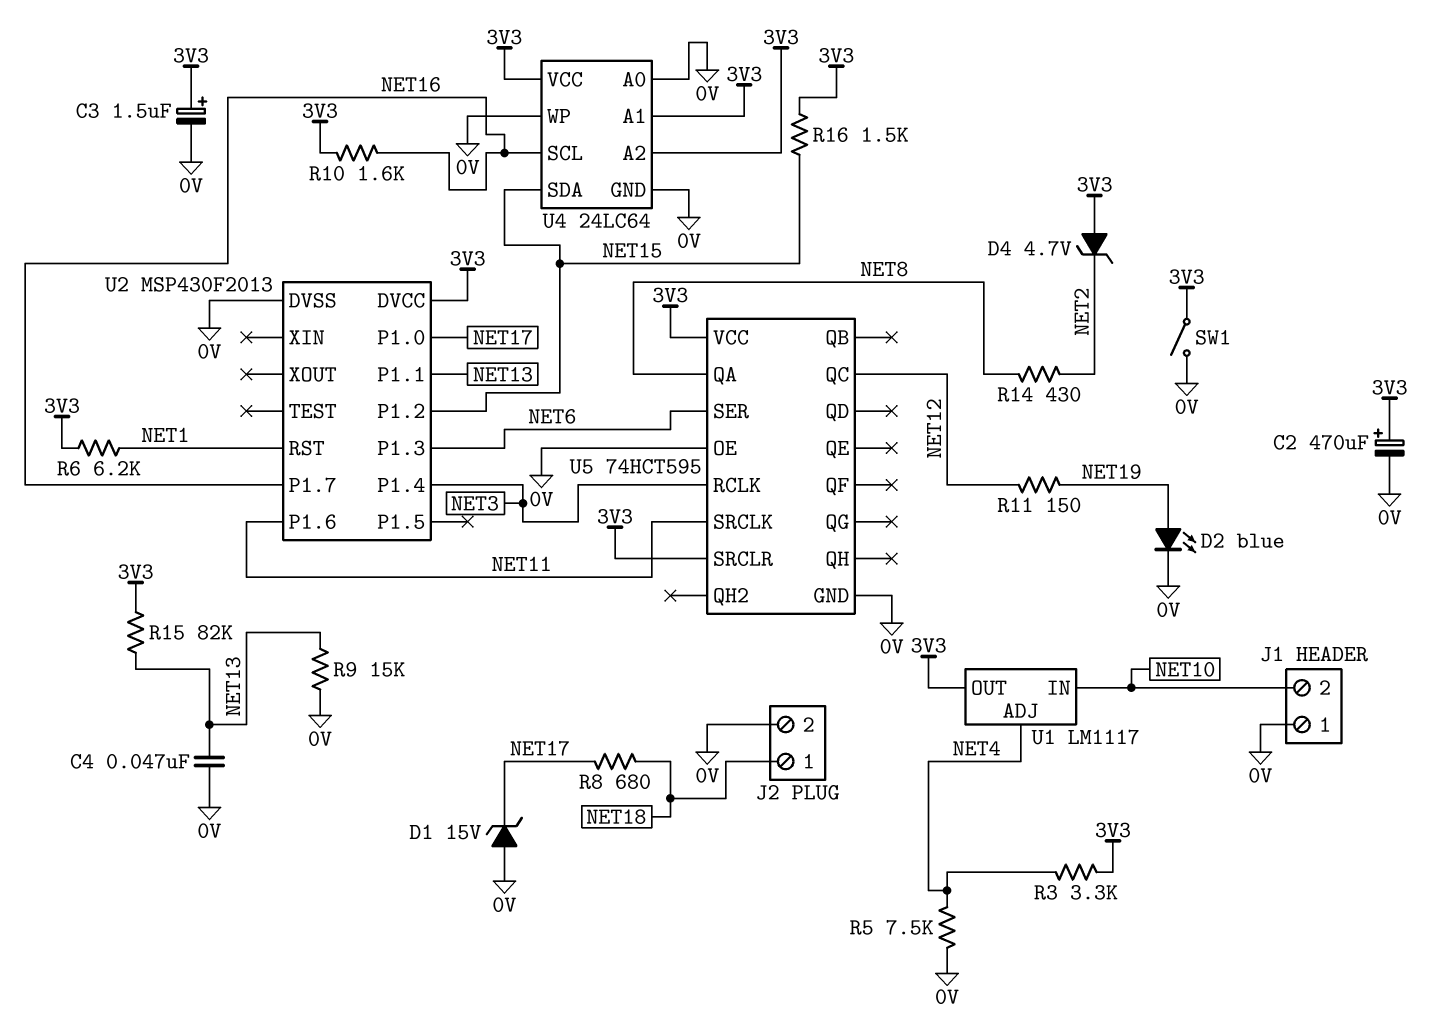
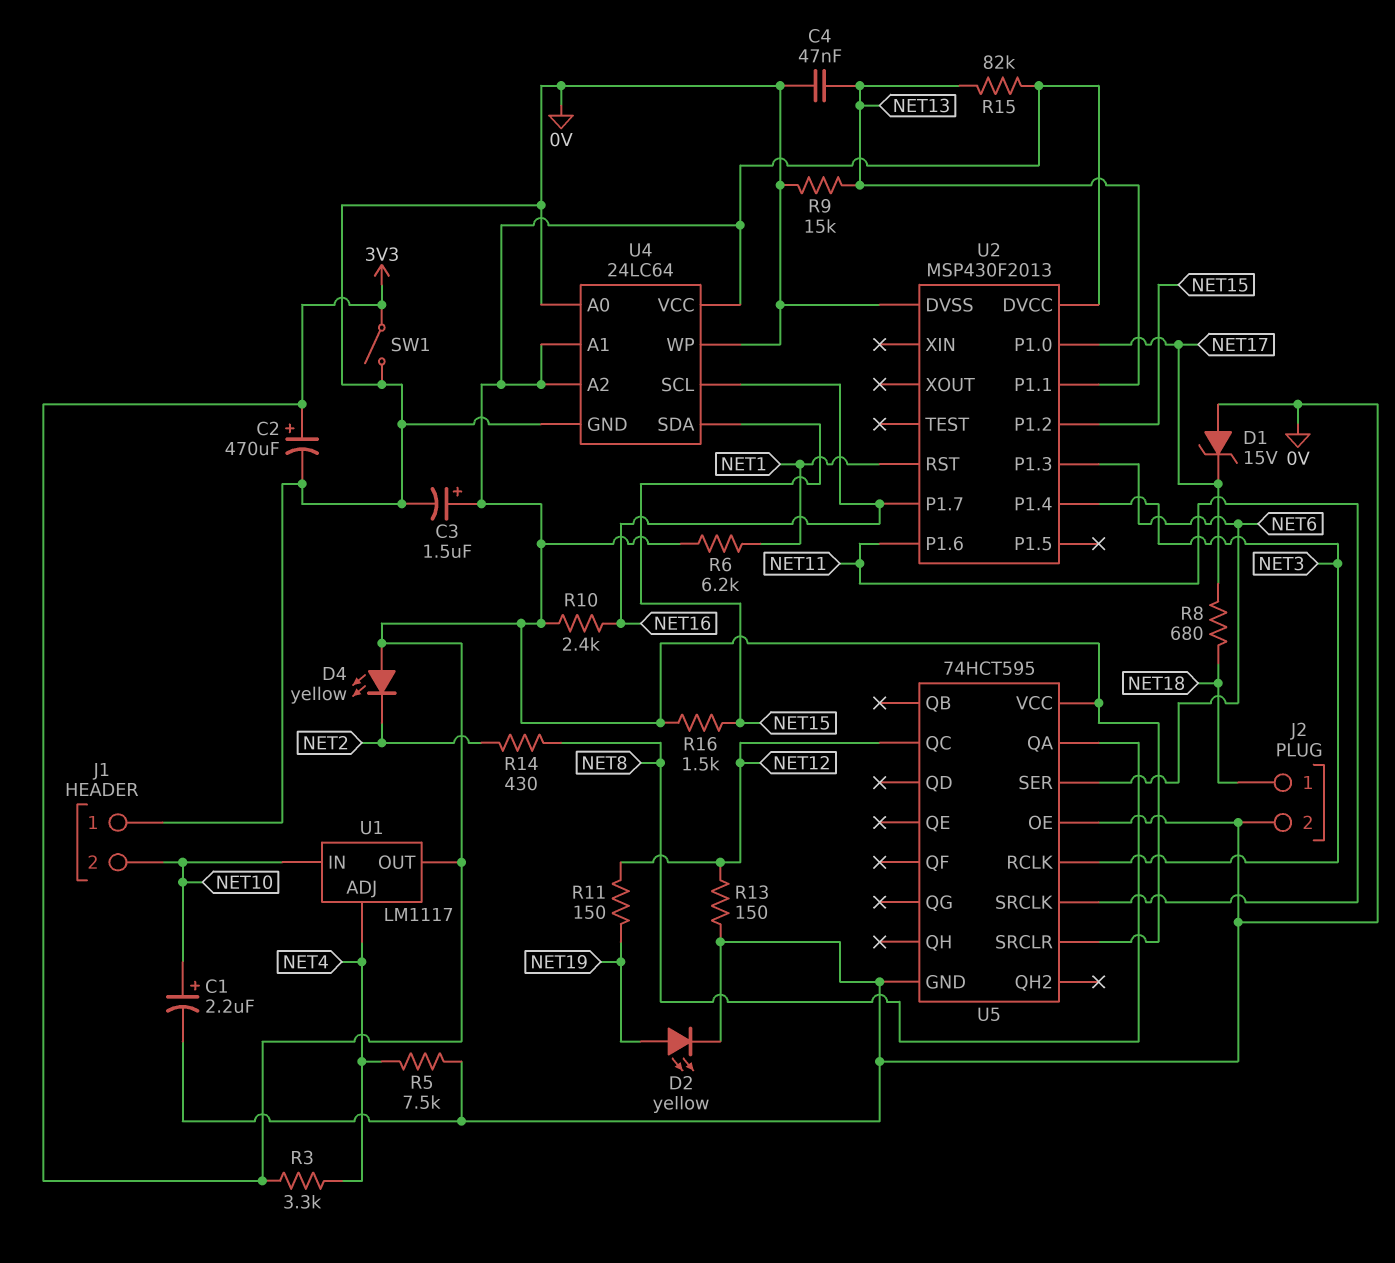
C1: none -> 2.2uF (plus NET10, minus 0V)
D2: LED blue (A NET19, K 0V) -> LED yellow (A NET19, K 0V)
D4: zener 4.7V (A 3V3, K NET2) -> LED yellow (A 3V3, K NET2)
R10: 1.6k (3V3, NET16) -> 2.4k (3V3, NET16)
R13: none -> 150 (0V, NET12)

